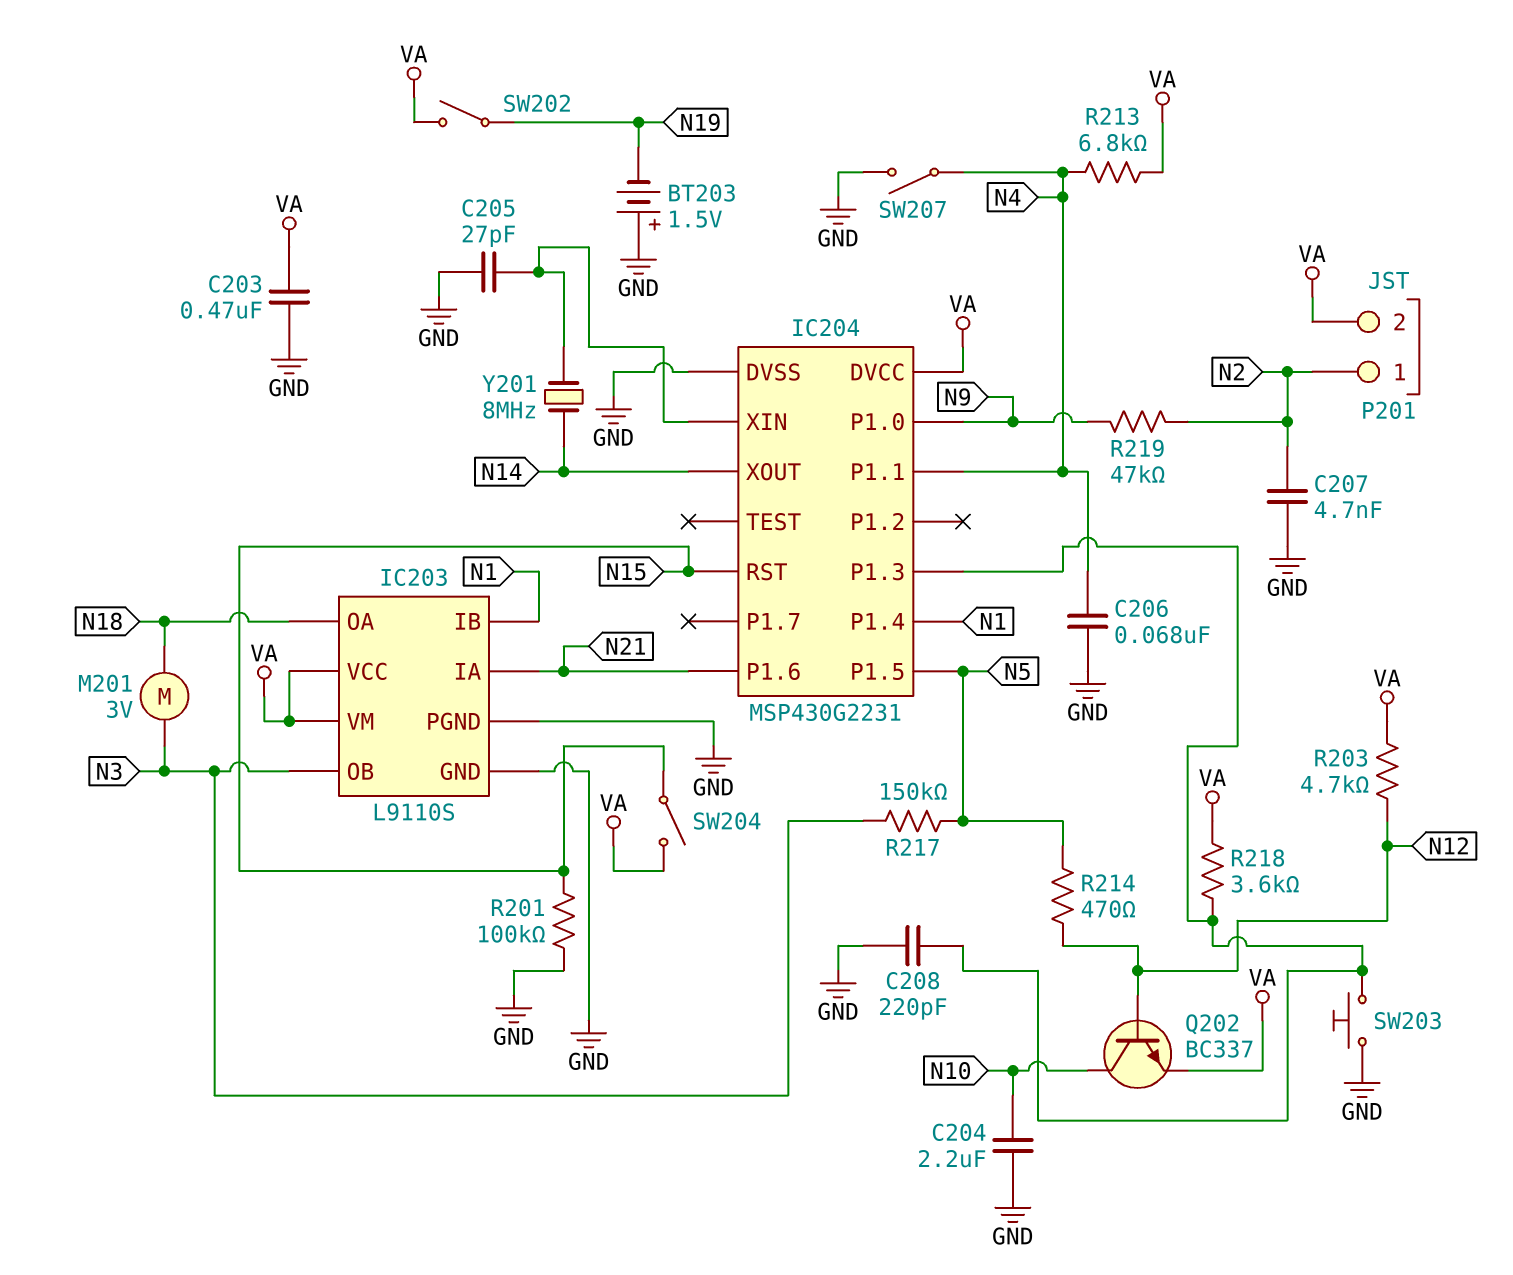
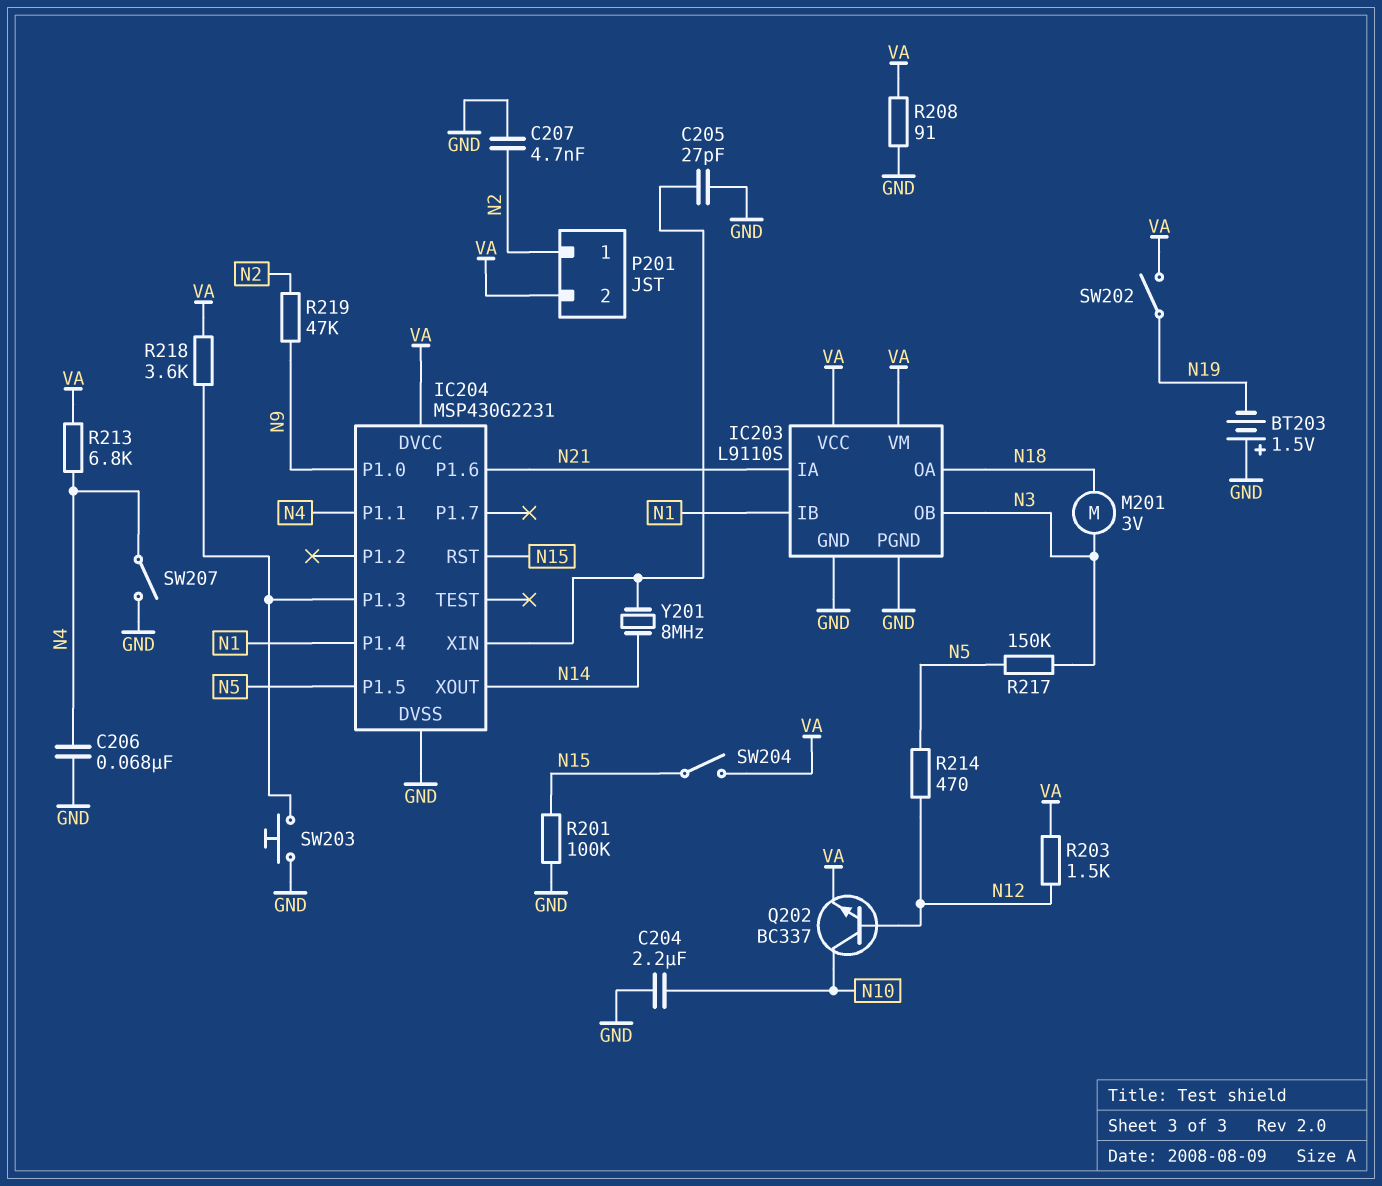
C203: 470nF (GND, VA) -> none
C208: 220pF (GND, IC204/P1.3) -> none
R203: 4.7k (N12, VA) -> 1.5k (N12, VA)
R208: none -> 91 (GND, VA)

